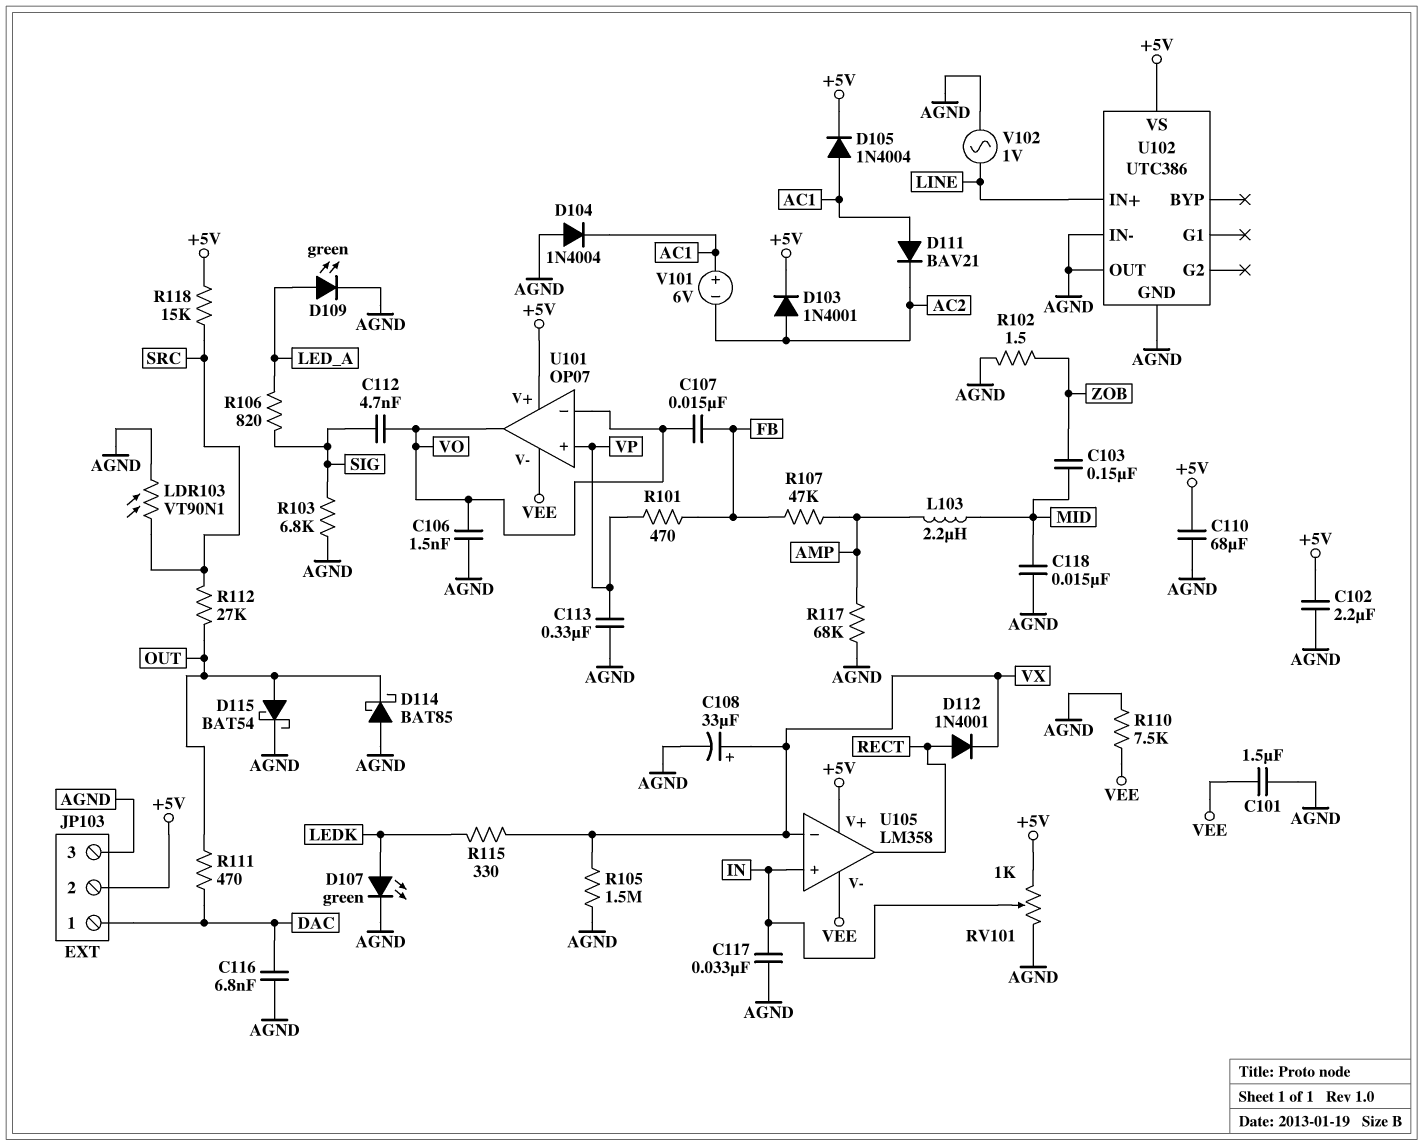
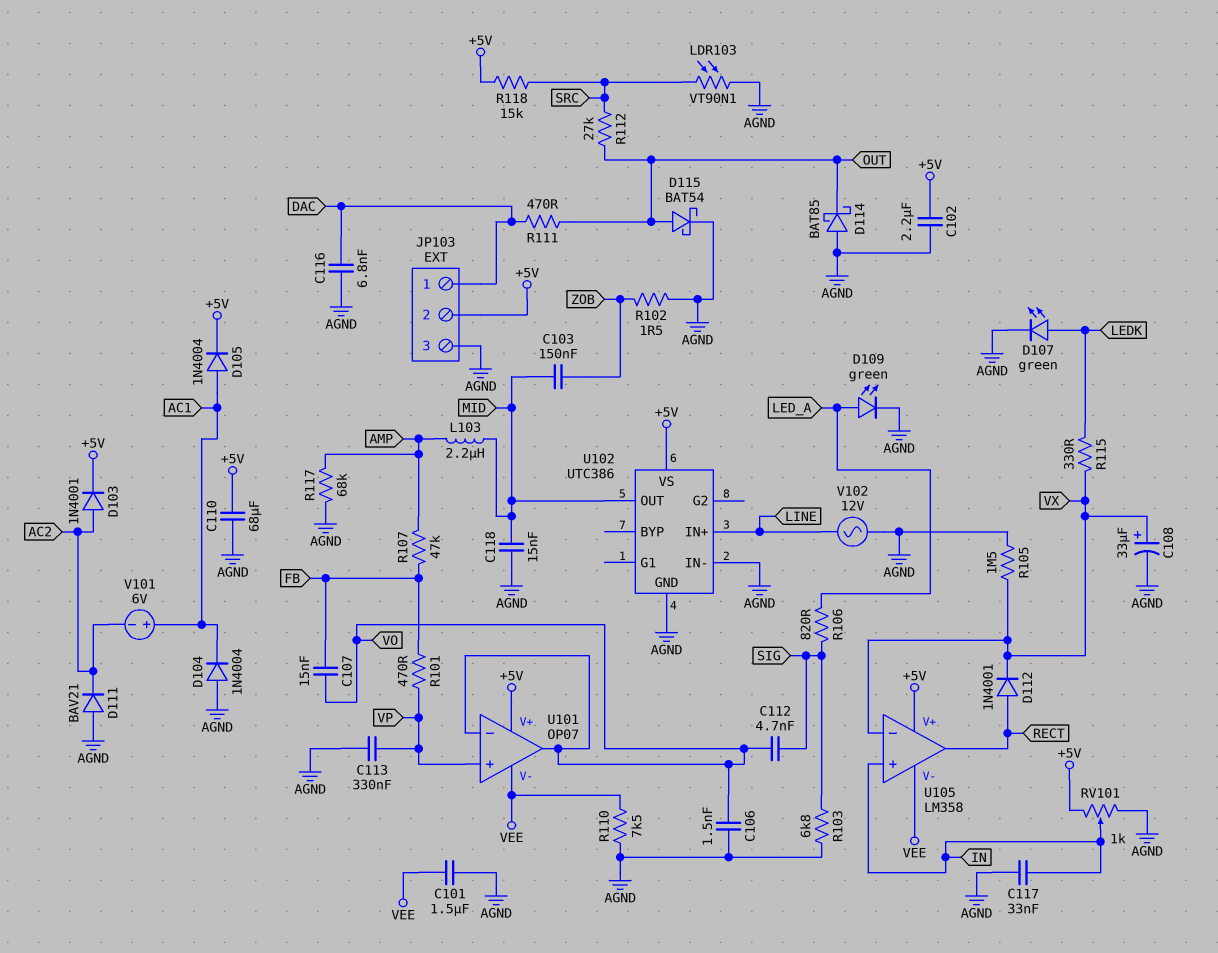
D111: diode BAV21 (A AC1, K AC2) -> diode BAV21 (A AGND, K AC2)
U102 pin OUT: AGND -> MID
V102: AC 1V (AGND, LINE) -> AC 12V (AGND, LINE)

